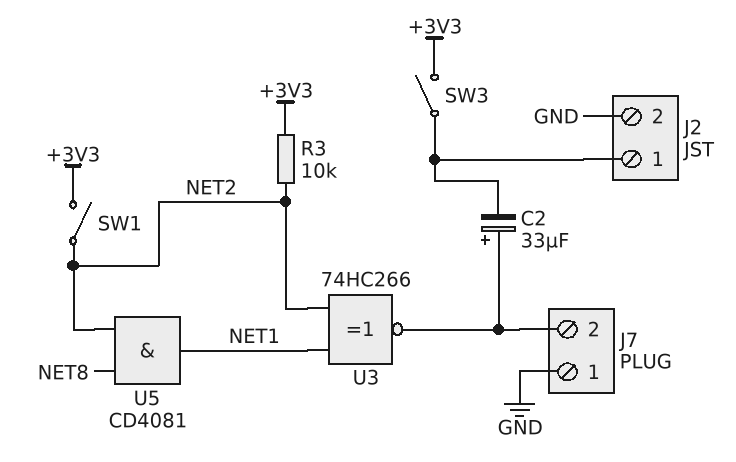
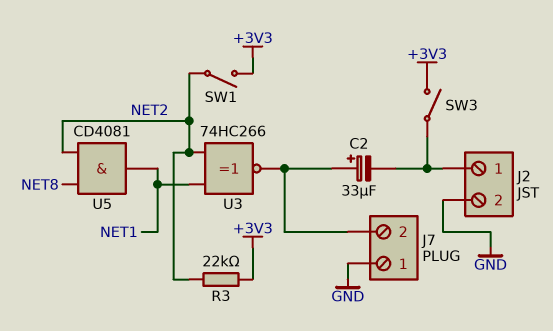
R3: 10k (+3V3, NET2) -> 22k (+3V3, NET2)

